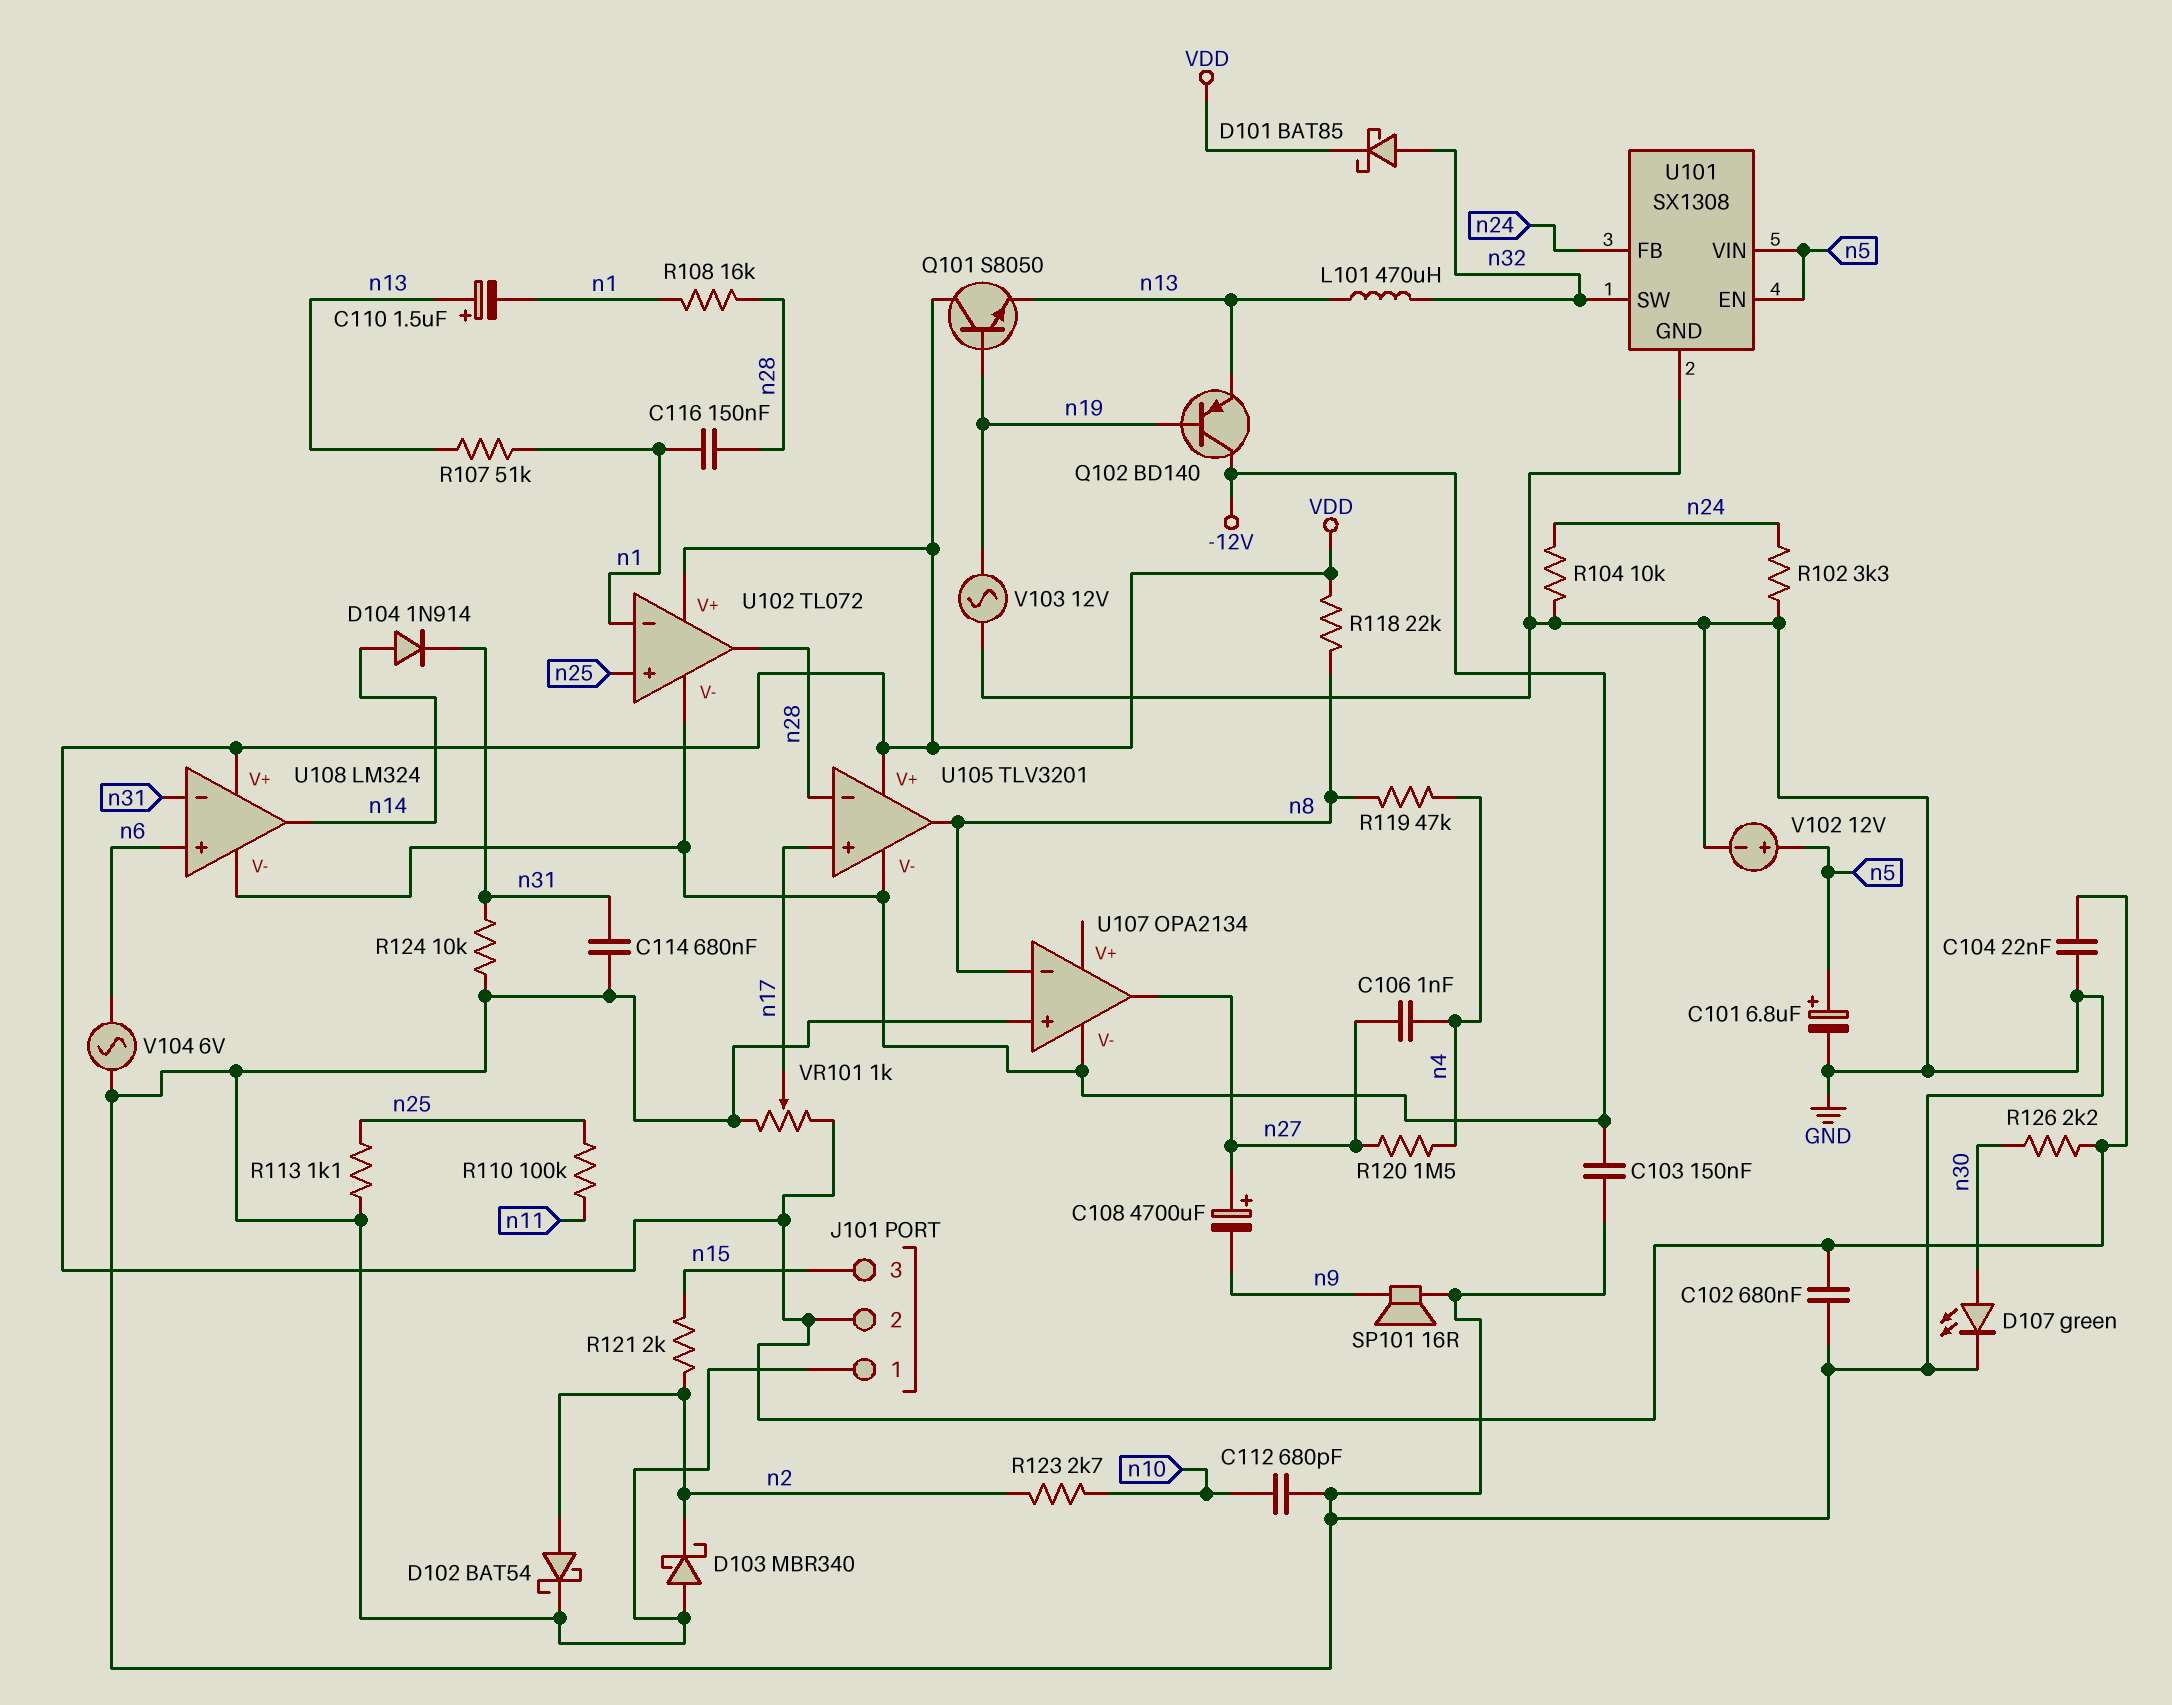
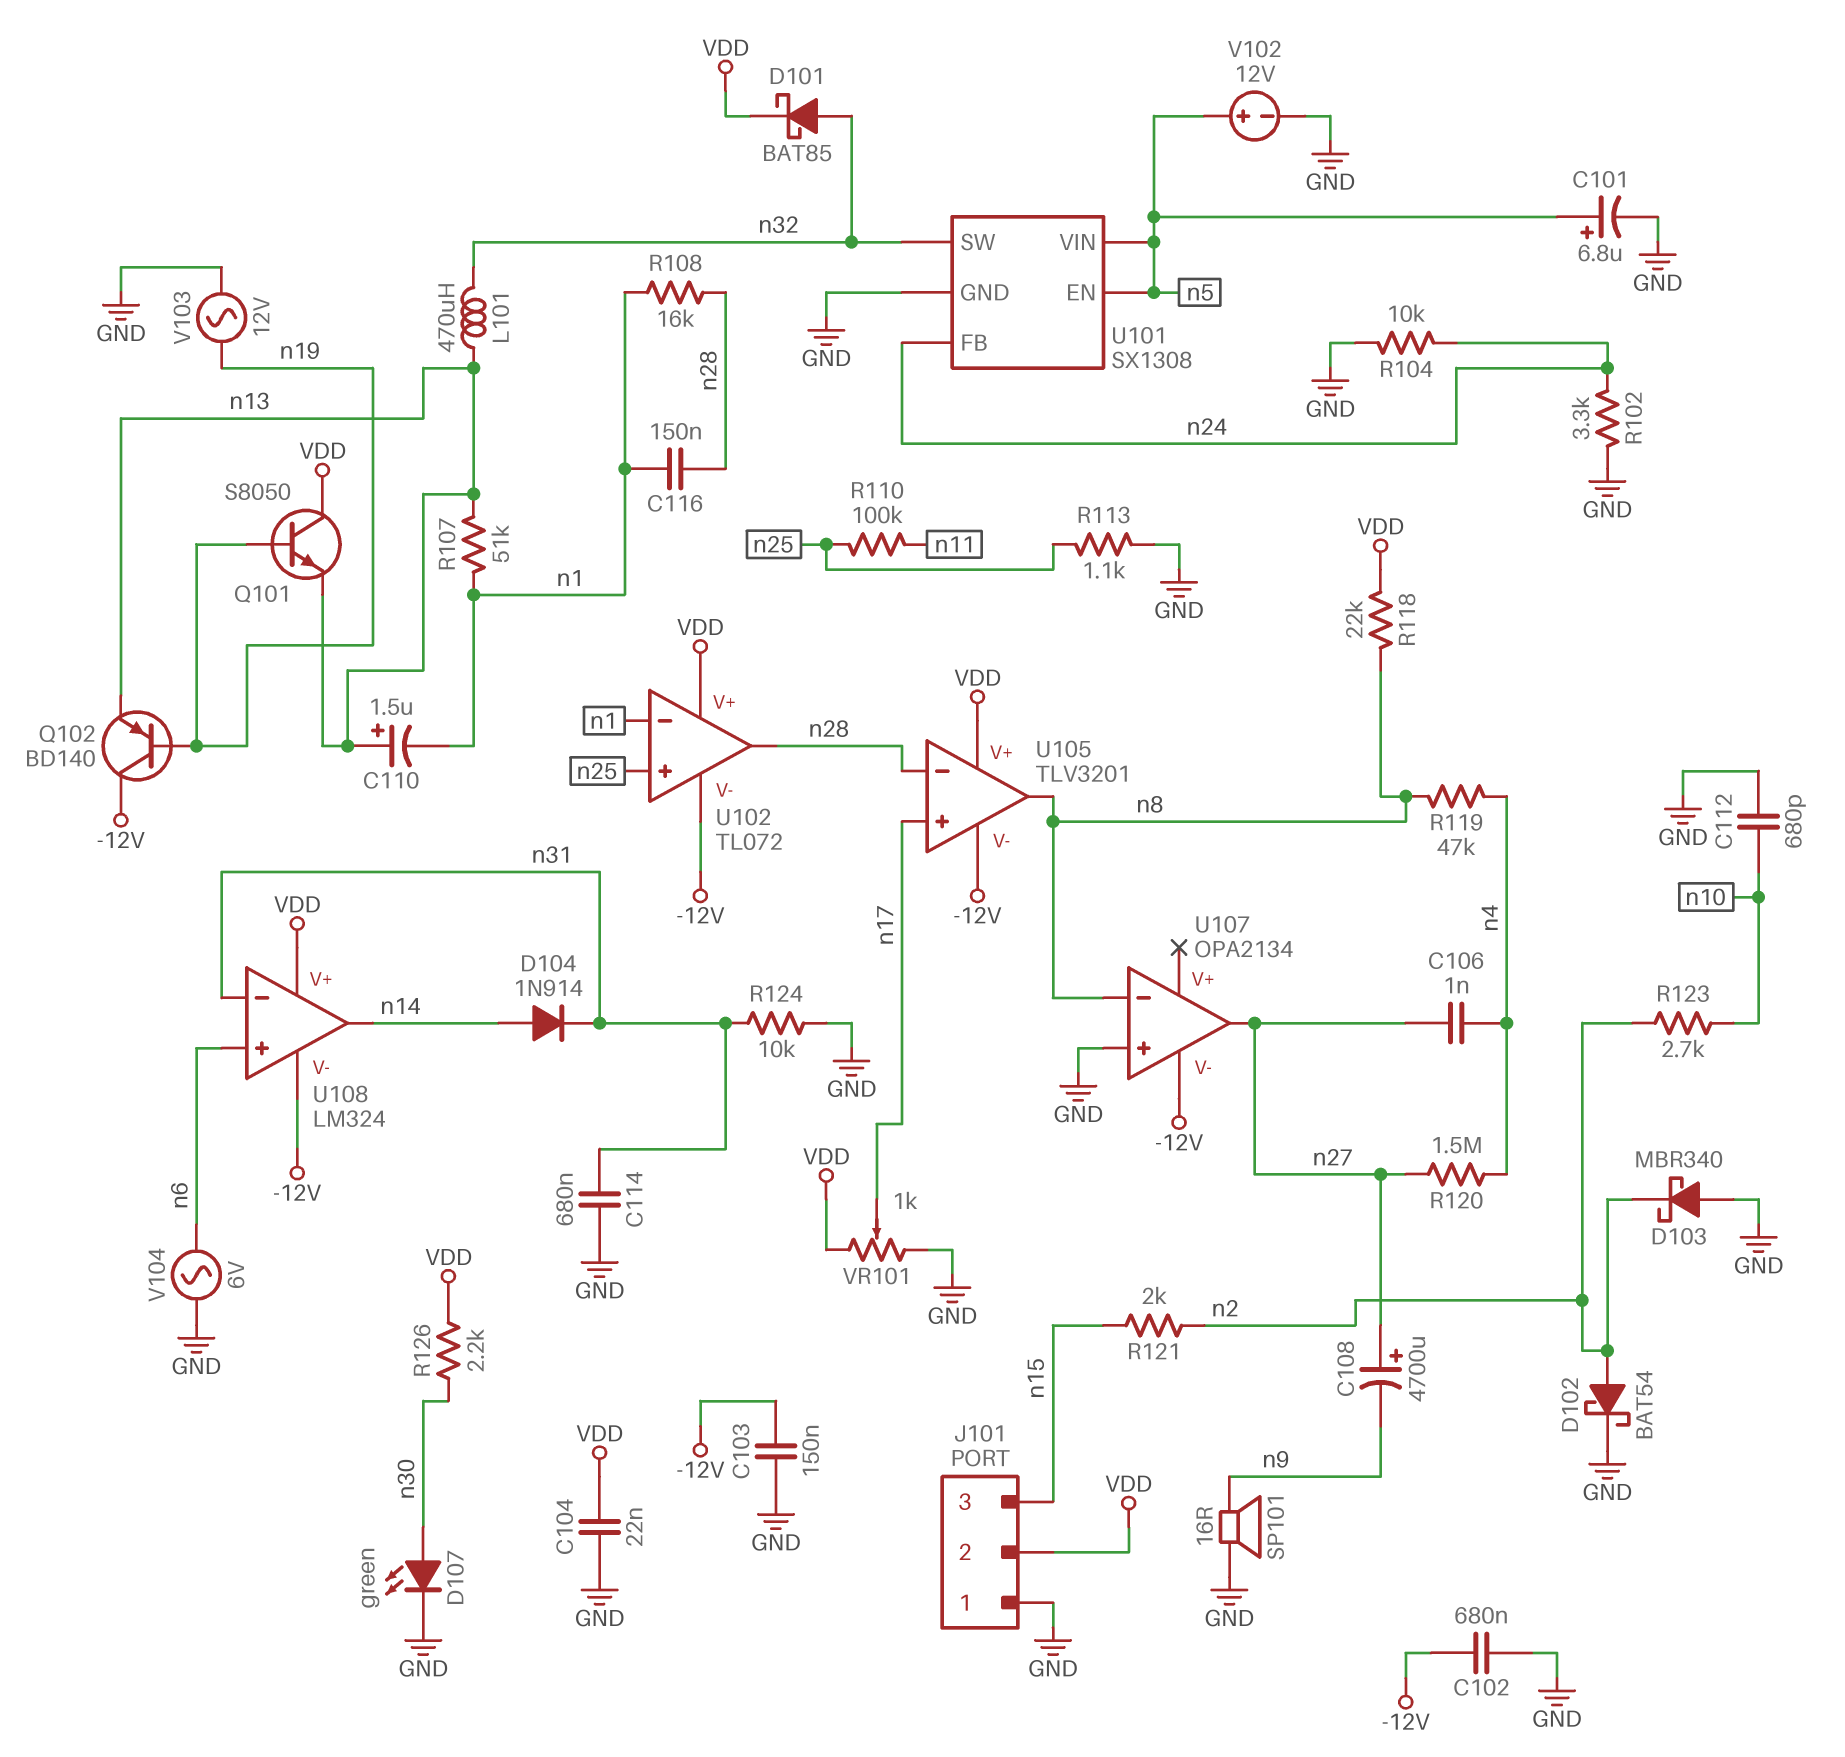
C102: 680nF (GND, VDD) -> 680nF (-12V, GND)

